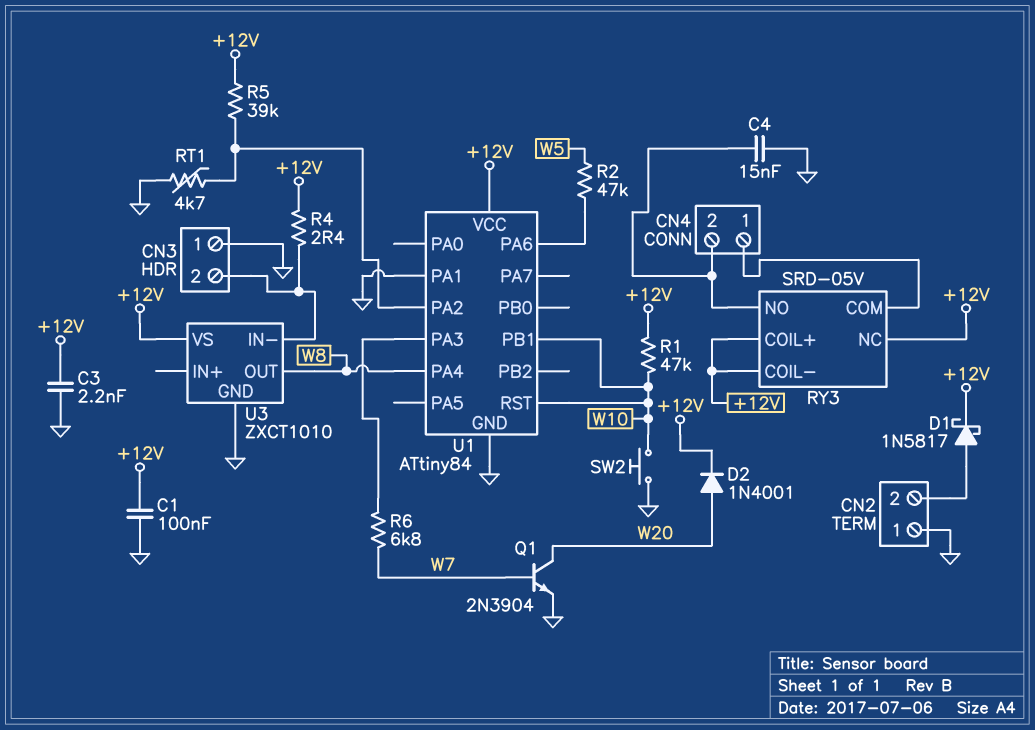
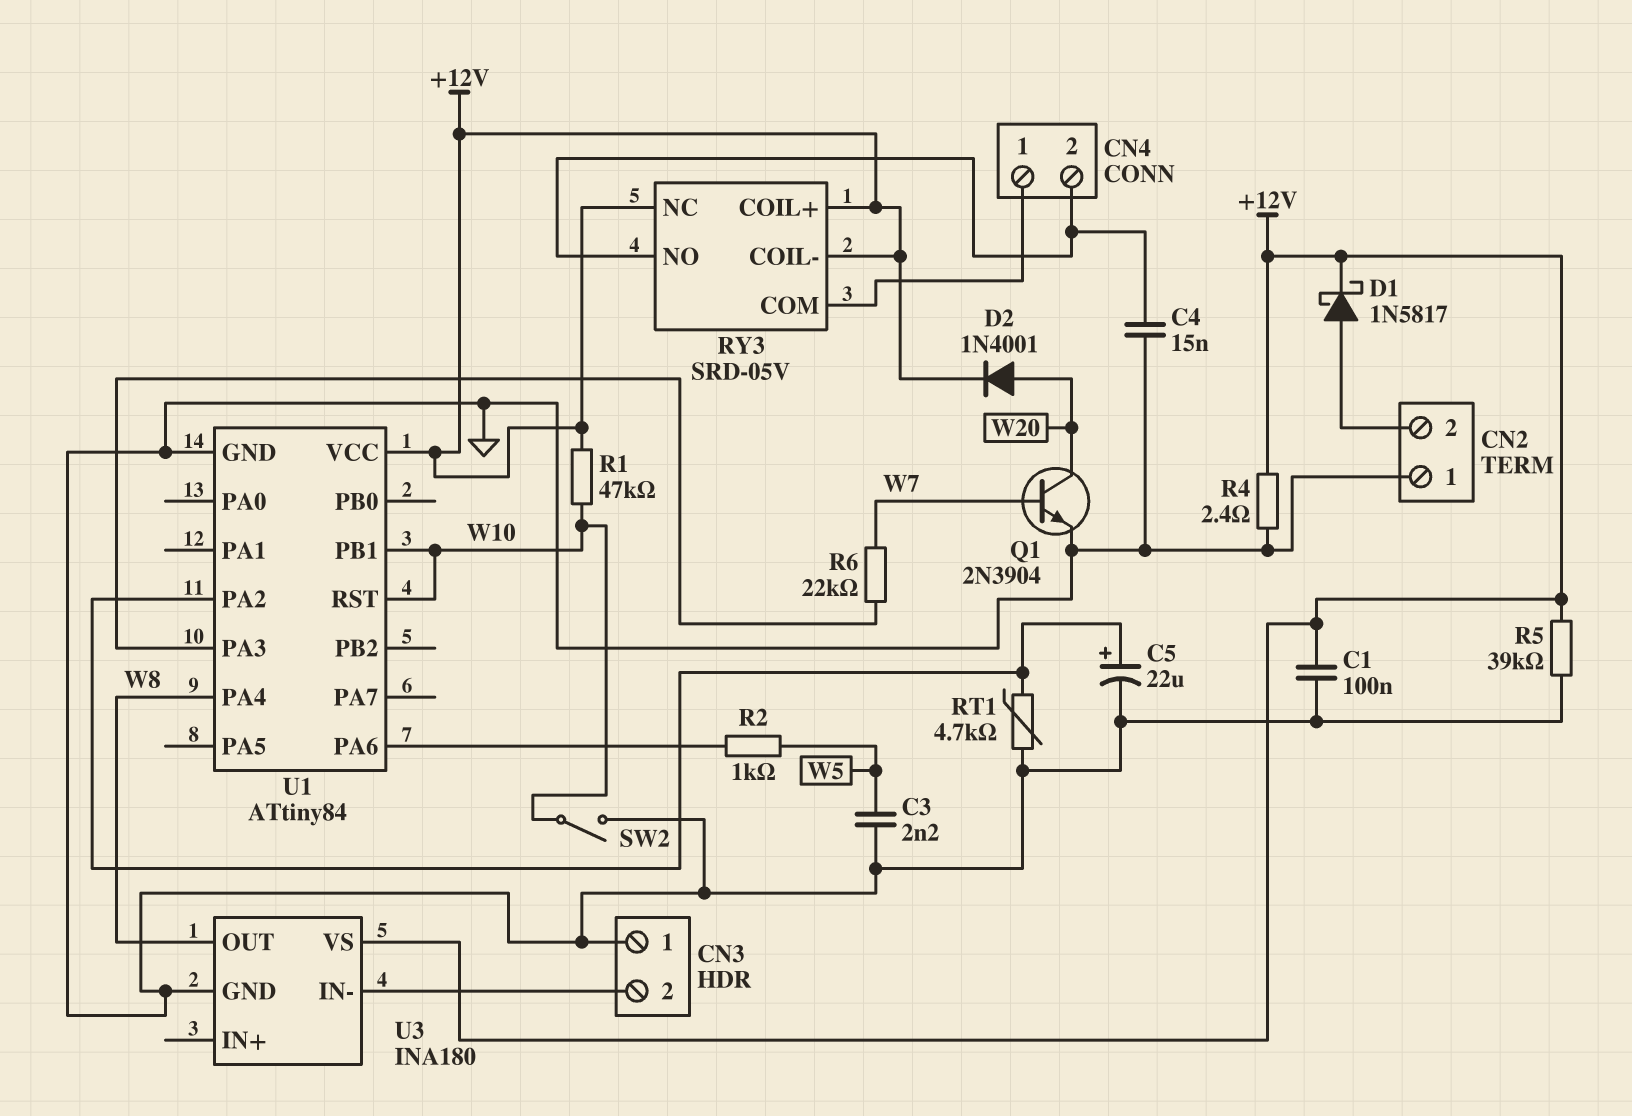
C3: 2.2nF (+12V, GND) -> 2.2nF (GND, W5)
C5: none -> 22uF (plus U1/PA2, minus GND)
R2: 47k (U1/PA6, W5) -> 1k (U1/PA6, W5)
R4: 2.4 (+12V, CN3/2) -> 2.4 (+12V, GND)
R5: 39k (+12V, U1/PA2) -> 39k (+12V, GND)
R6: 6.8k (U1/PA3, W7) -> 22k (U1/PA3, W7)
SW2: button (GND, W10) -> switch (GND, W10)
U1 pin PA1: GND -> none
U3: ZXCT1010 -> INA180

